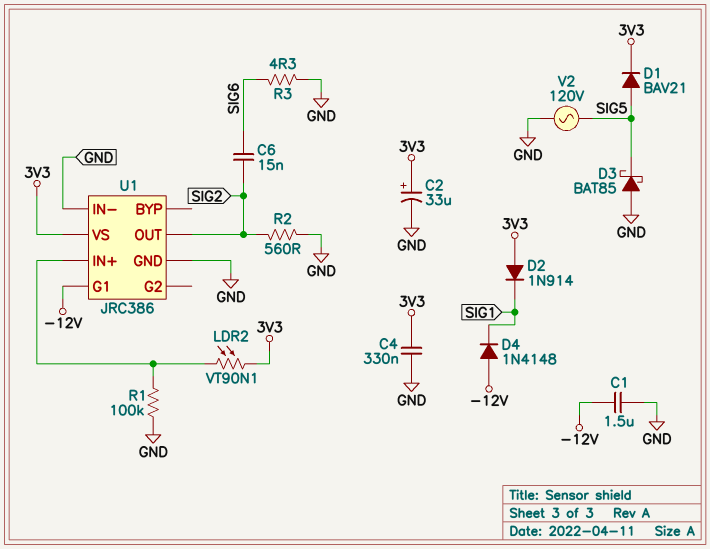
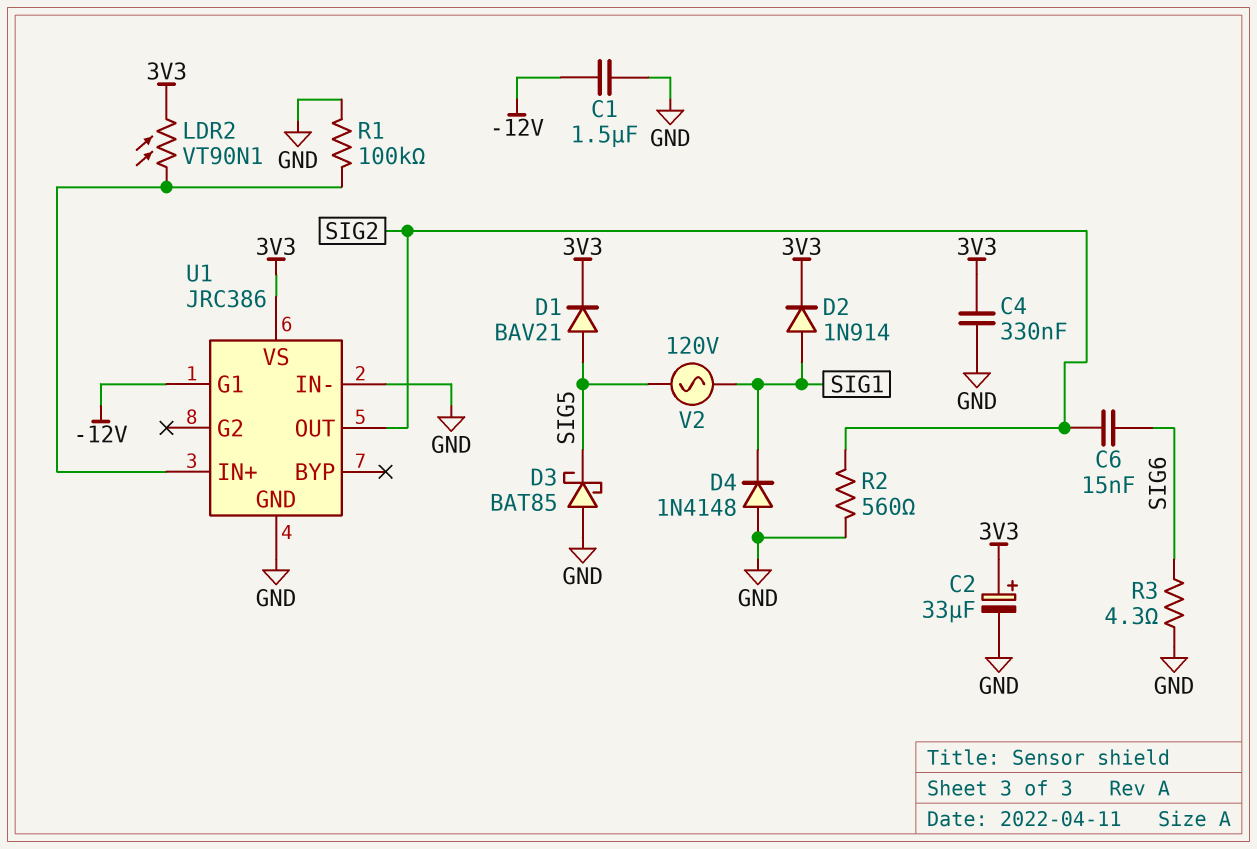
D2: diode 1N914 (A 3V3, K SIG1) -> diode 1N914 (A SIG1, K 3V3)
D4: diode 1N4148 (A -12V, K SIG1) -> diode 1N4148 (A GND, K SIG1)
V2: AC 120V (GND, SIG5) -> AC 120V (SIG1, SIG5)

